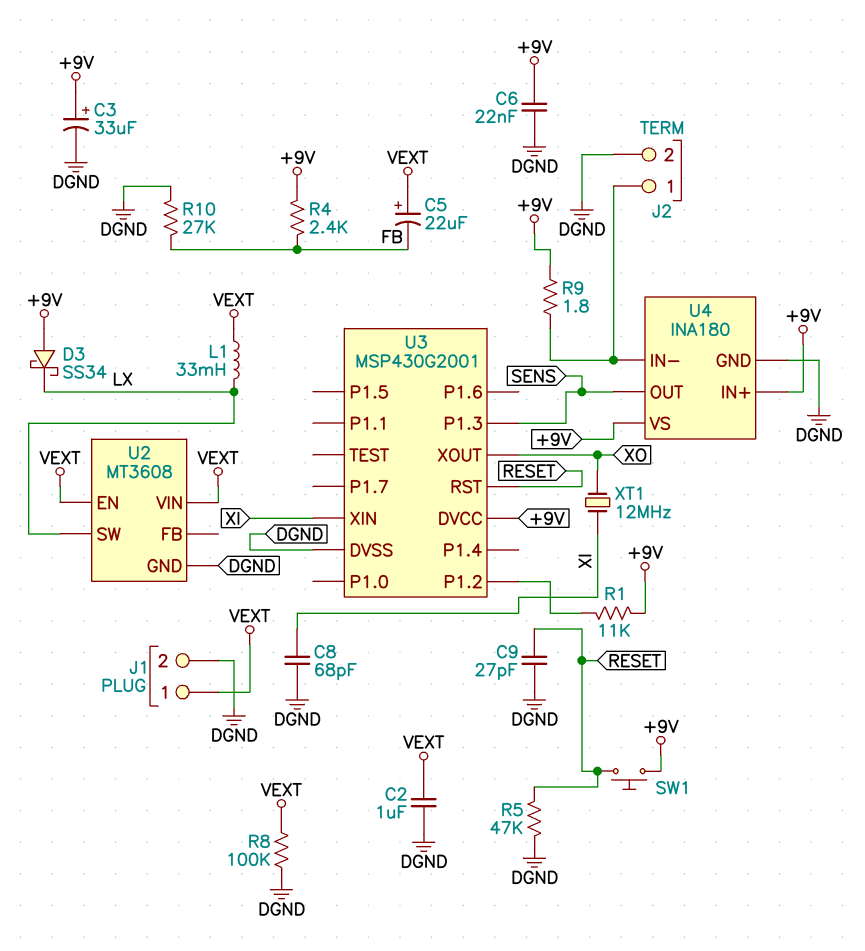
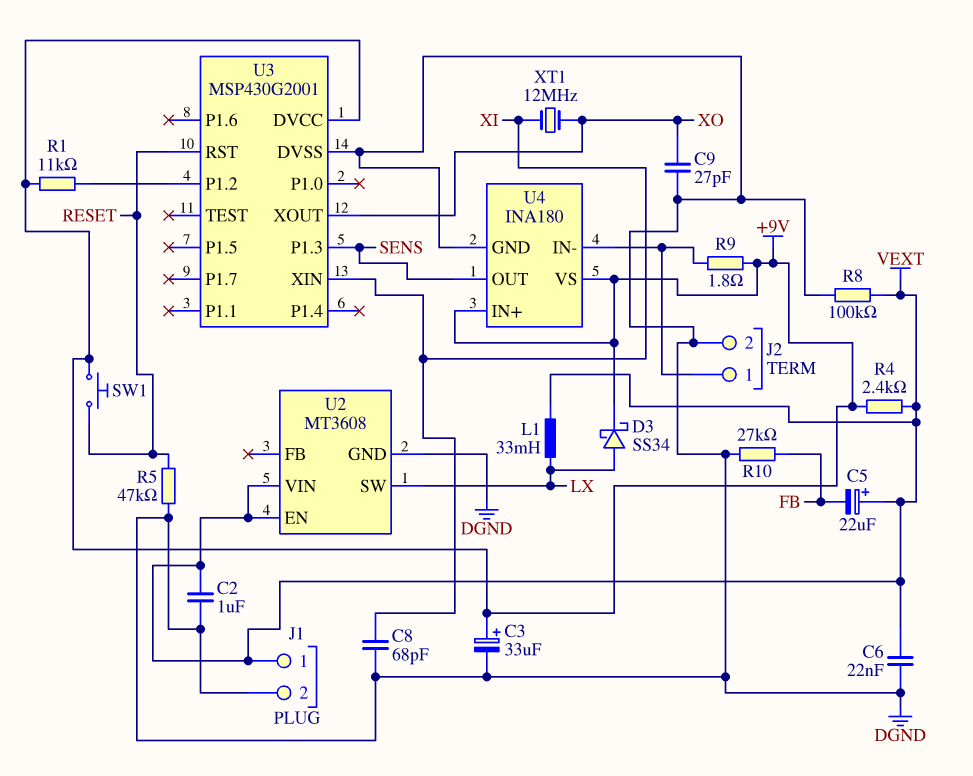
C6: 22nF (+9V, DGND) -> 22nF (DGND, VEXT)
C9: 27pF (DGND, RESET) -> 27pF (DGND, XO)
D3: schottky SS34 (A +9V, K LX) -> schottky SS34 (A LX, K +9V)
R4: 2.4k (+9V, FB) -> 2.4k (+9V, VEXT)

